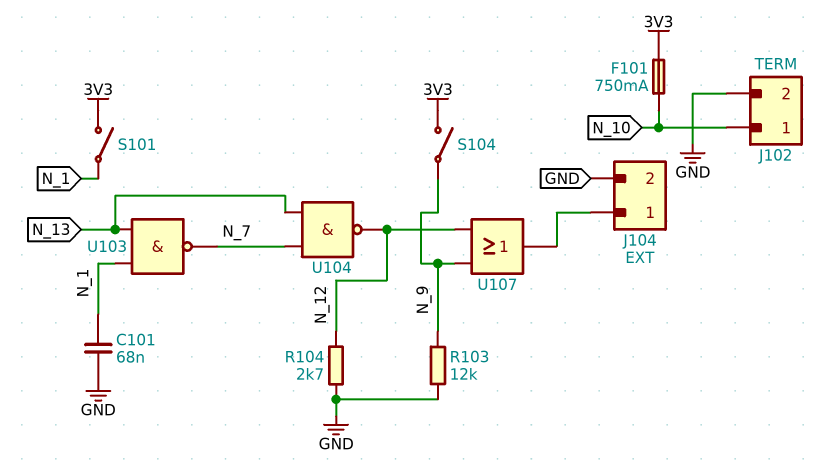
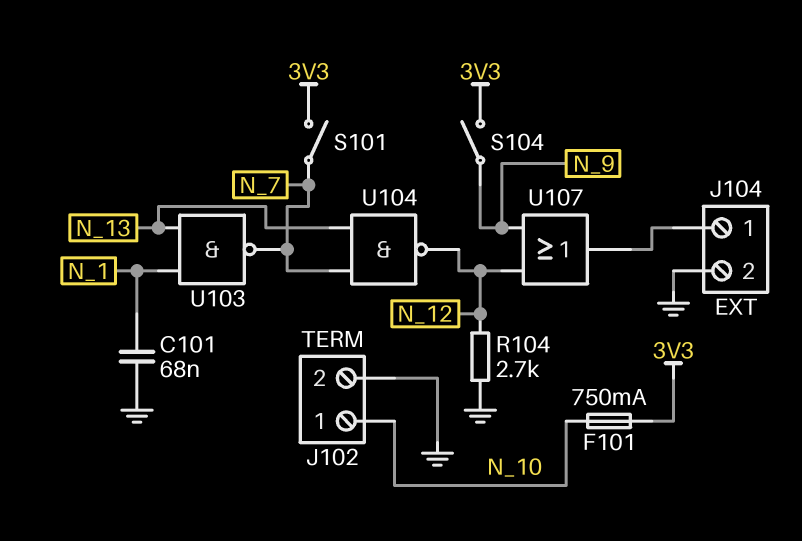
R103: 12k (GND, N_9) -> none
S101: switch (3V3, N_1) -> switch (3V3, N_7)

